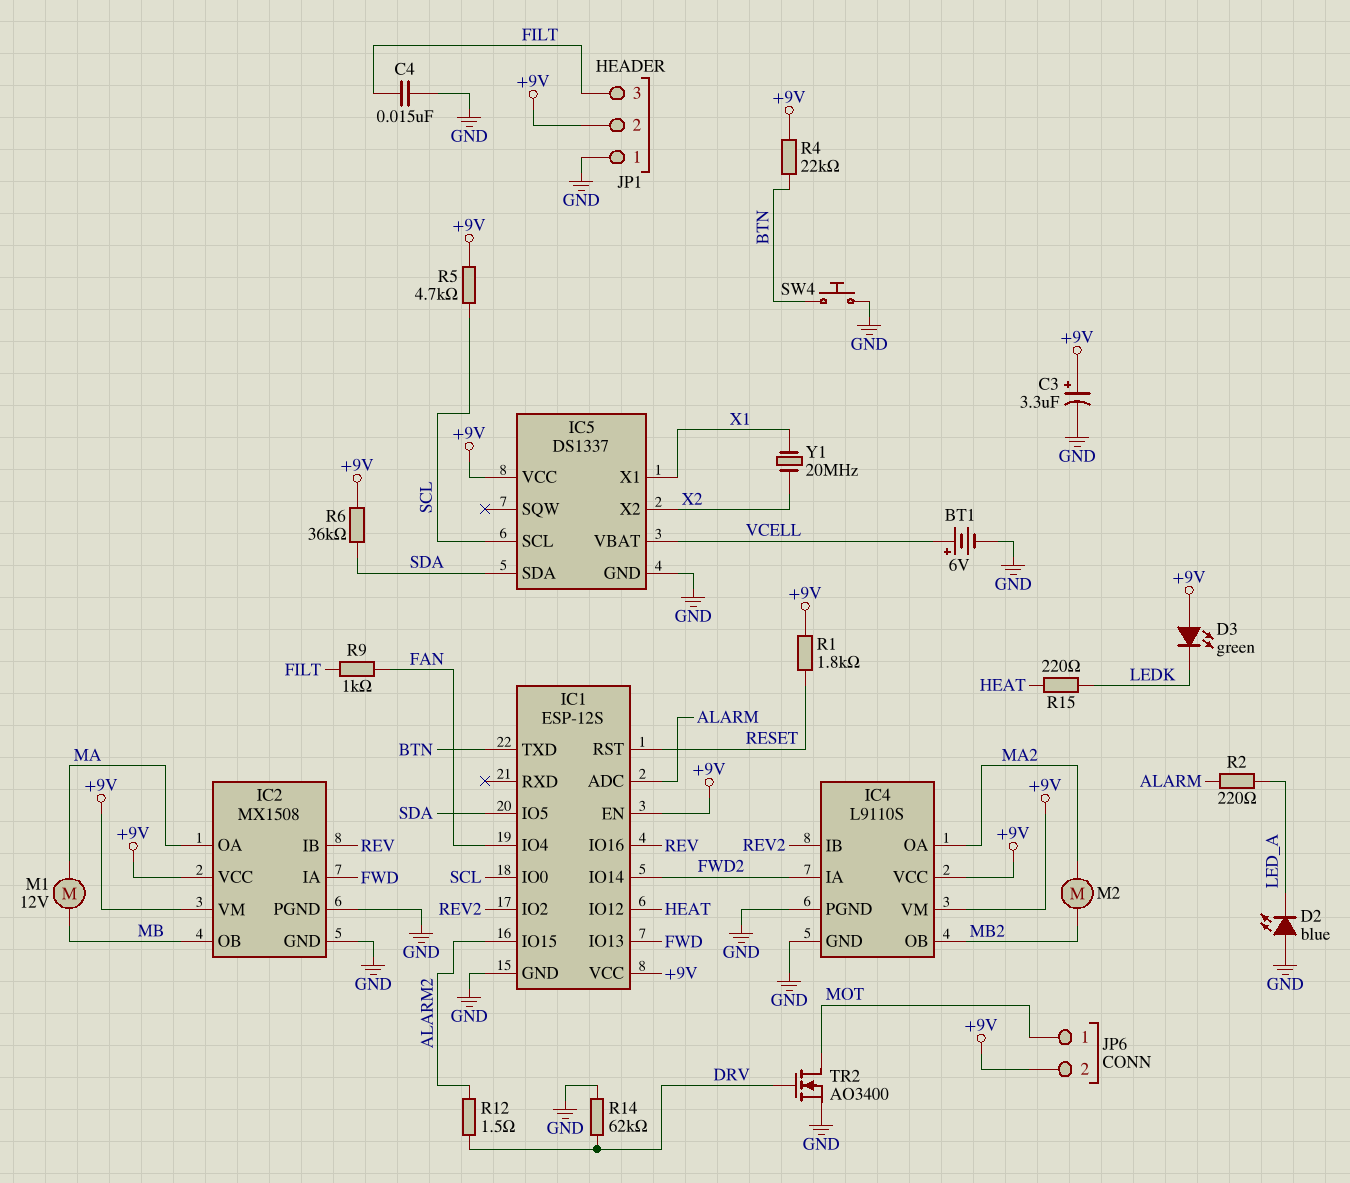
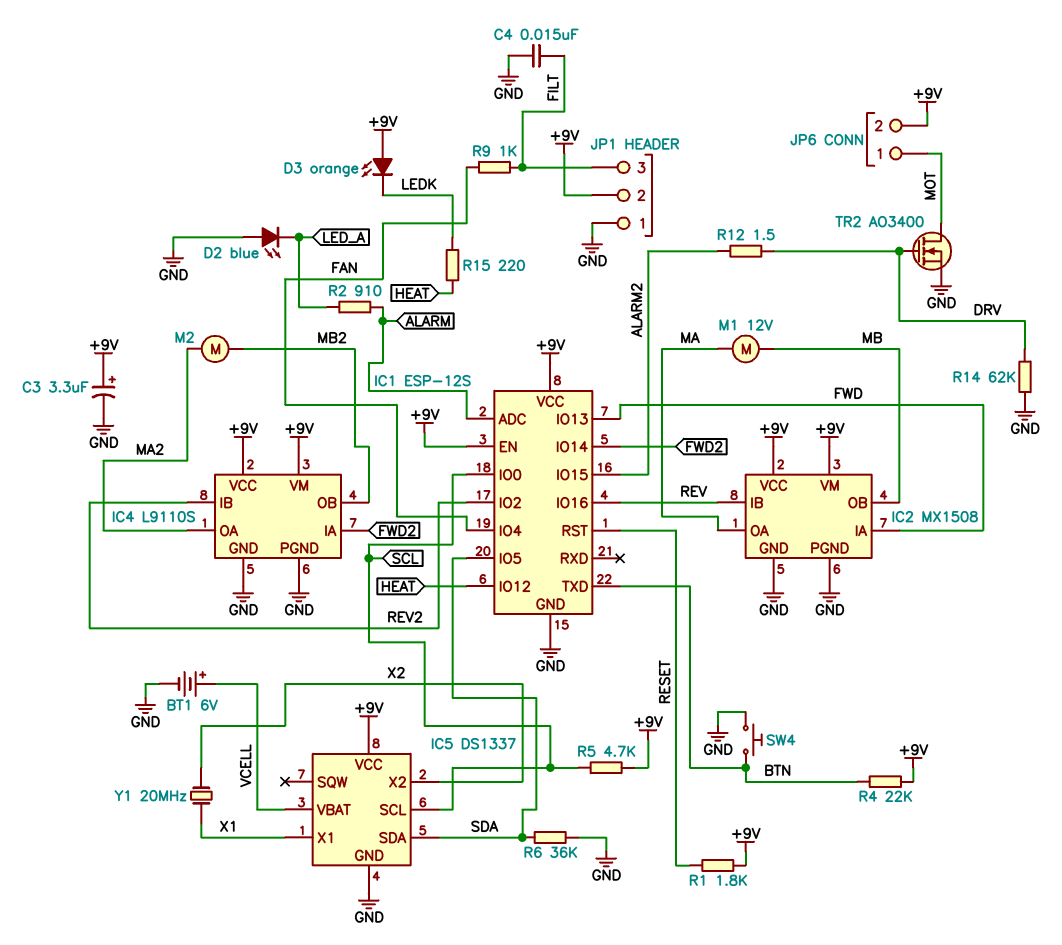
D3: LED green (A +9V, K LEDK) -> LED orange (A +9V, K LEDK)
R2: 220 (ALARM, LED_A) -> 910 (ALARM, LED_A)
R6: 36k (+9V, SDA) -> 36k (GND, SDA)

